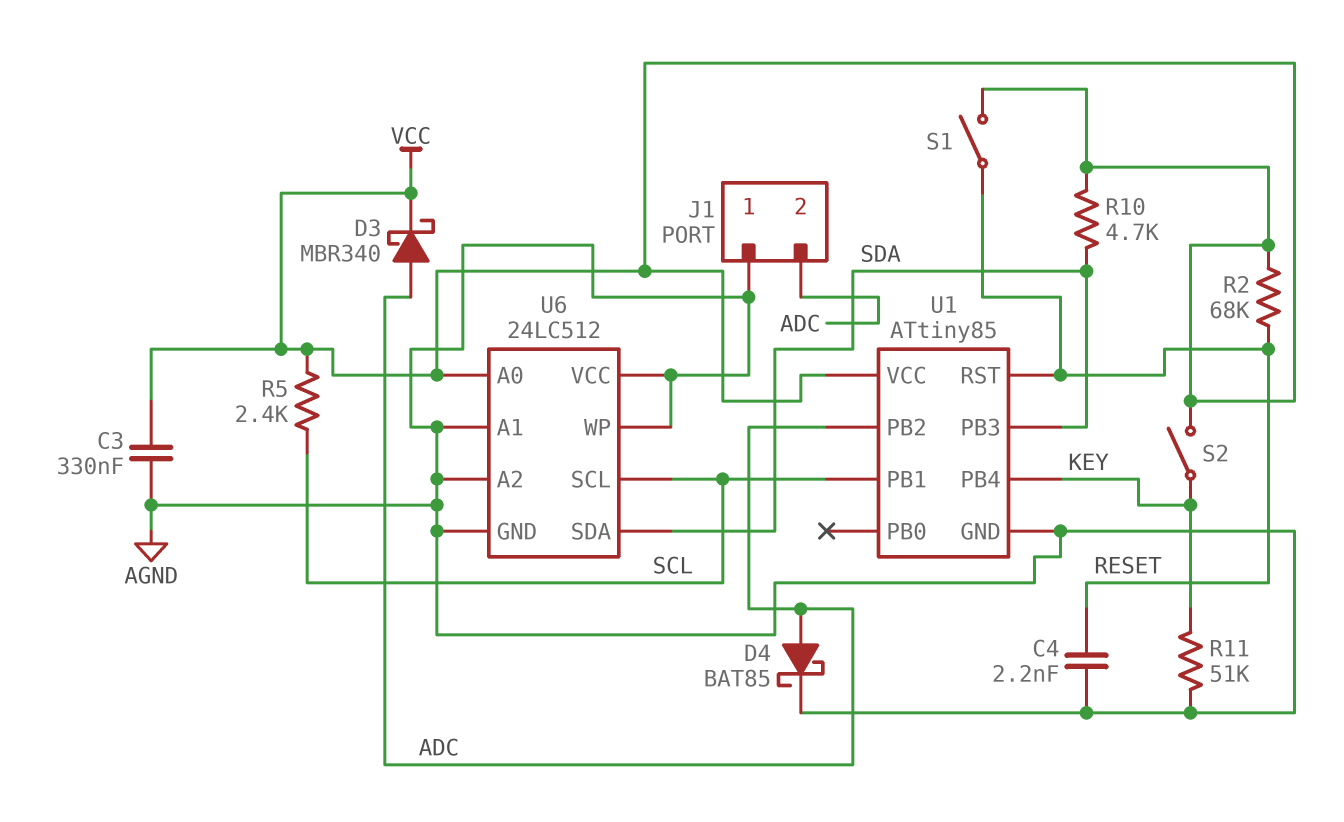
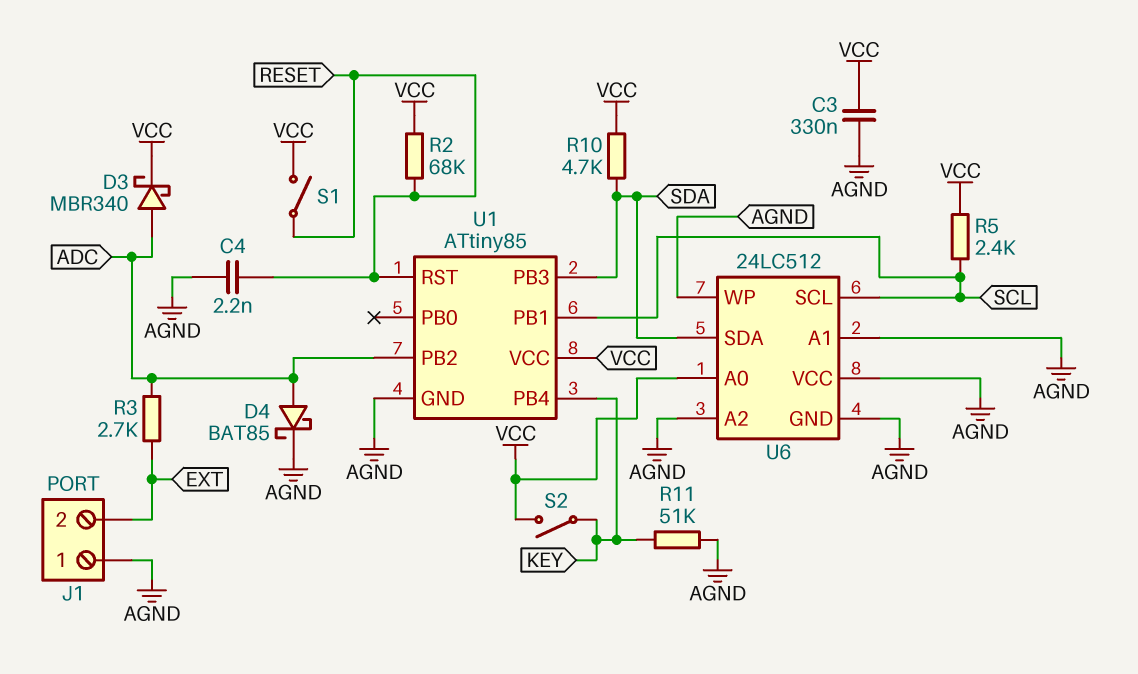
J1 pin 2: ADC -> EXT
R3: none -> 2.7k (ADC, EXT)

